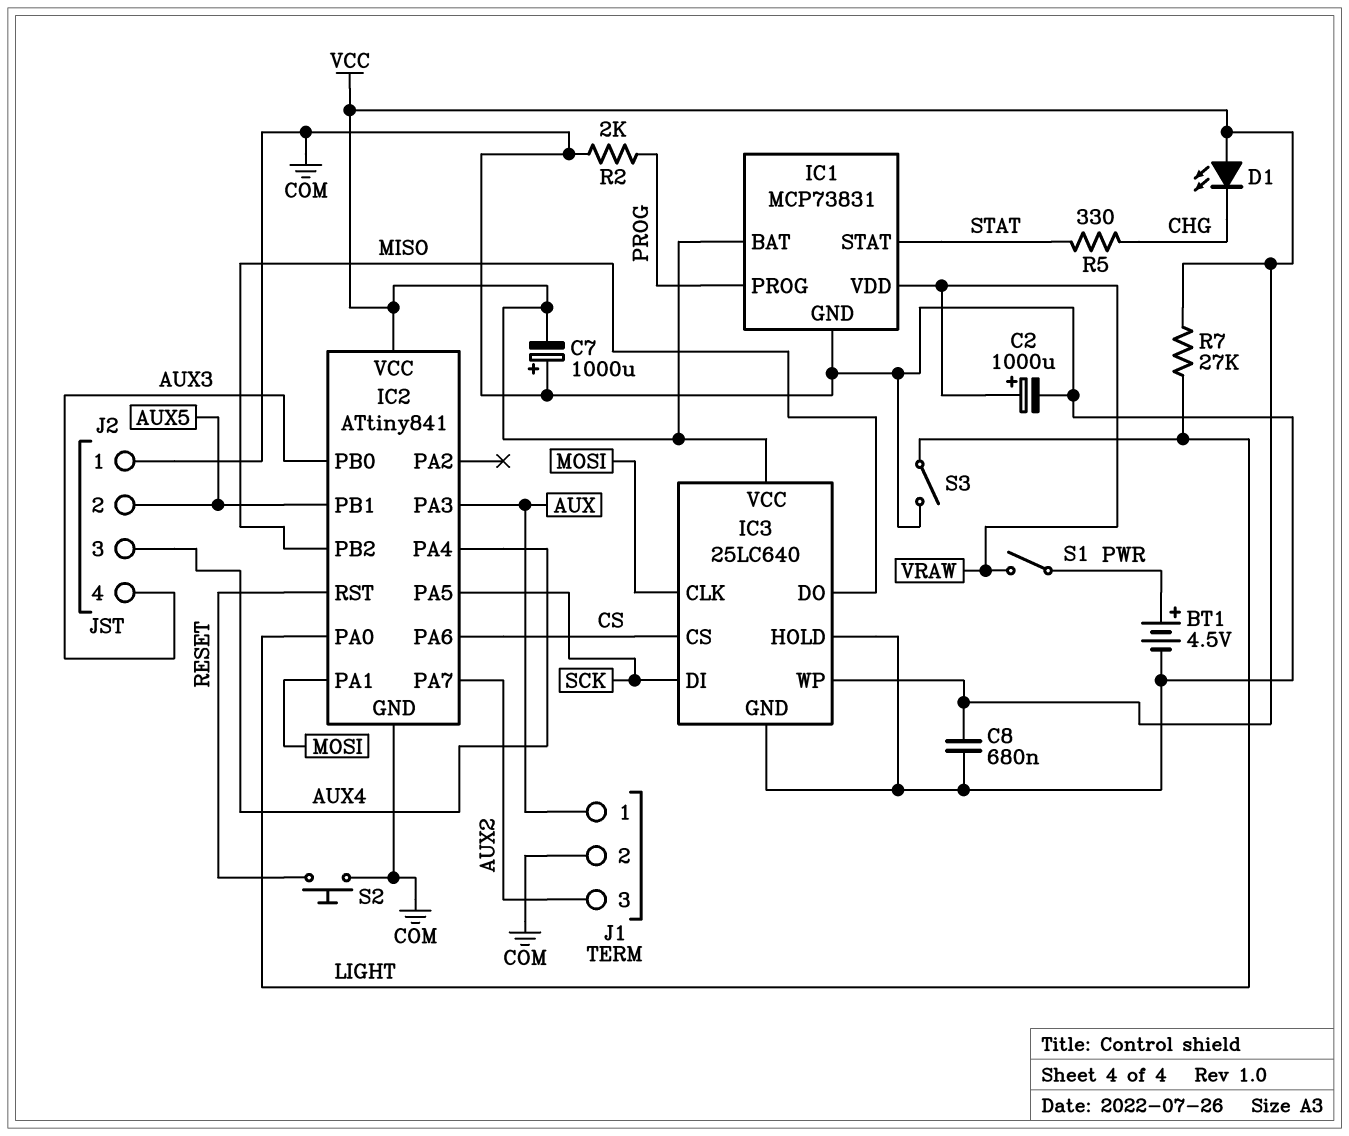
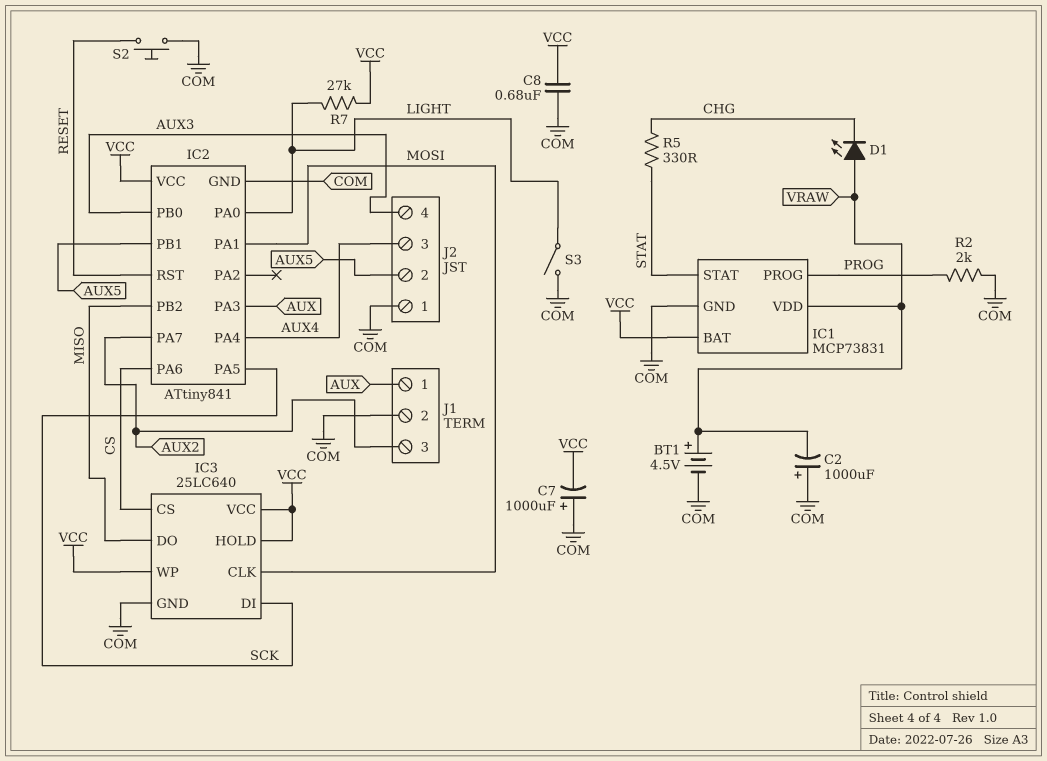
BT1: 4.5V (plus PWR, minus COM) -> 4.5V (plus VRAW, minus COM)
C2: 1000uF (plus VRAW, minus COM) -> 1000uF (plus COM, minus VRAW)
D1: LED (A VCC, K CHG) -> LED (A VRAW, K CHG)
IC3 pin HOLD: COM -> VCC
S1: switch (PWR, VRAW) -> none

